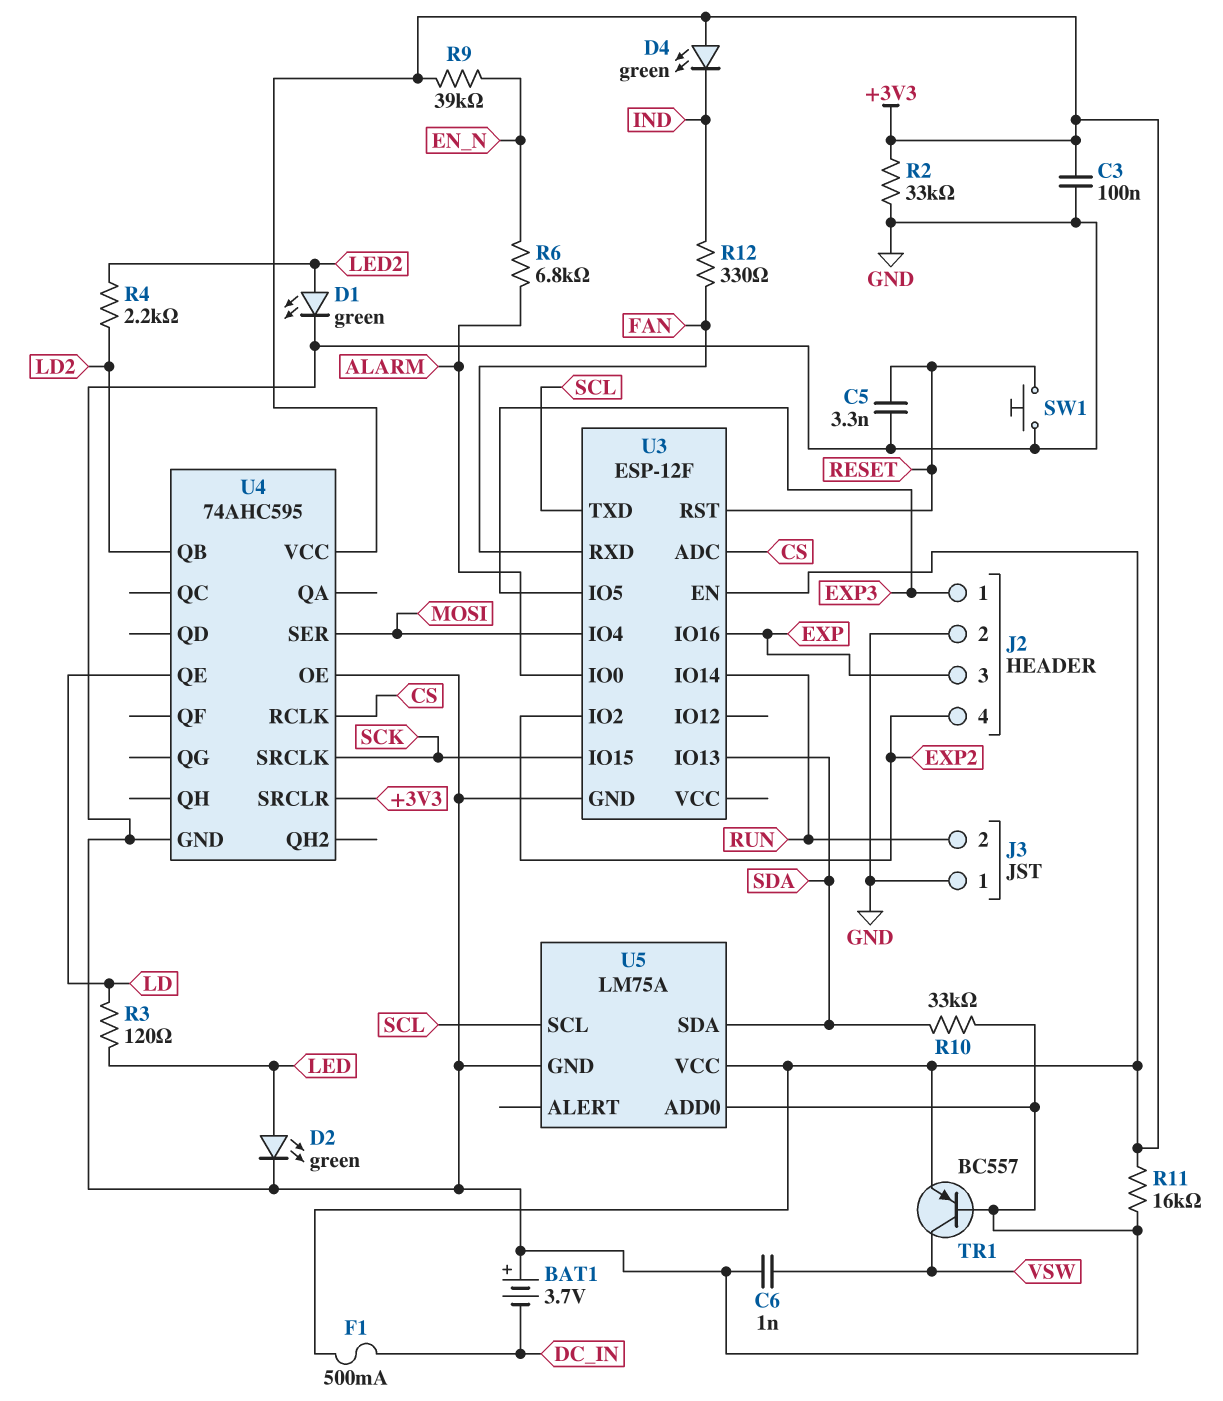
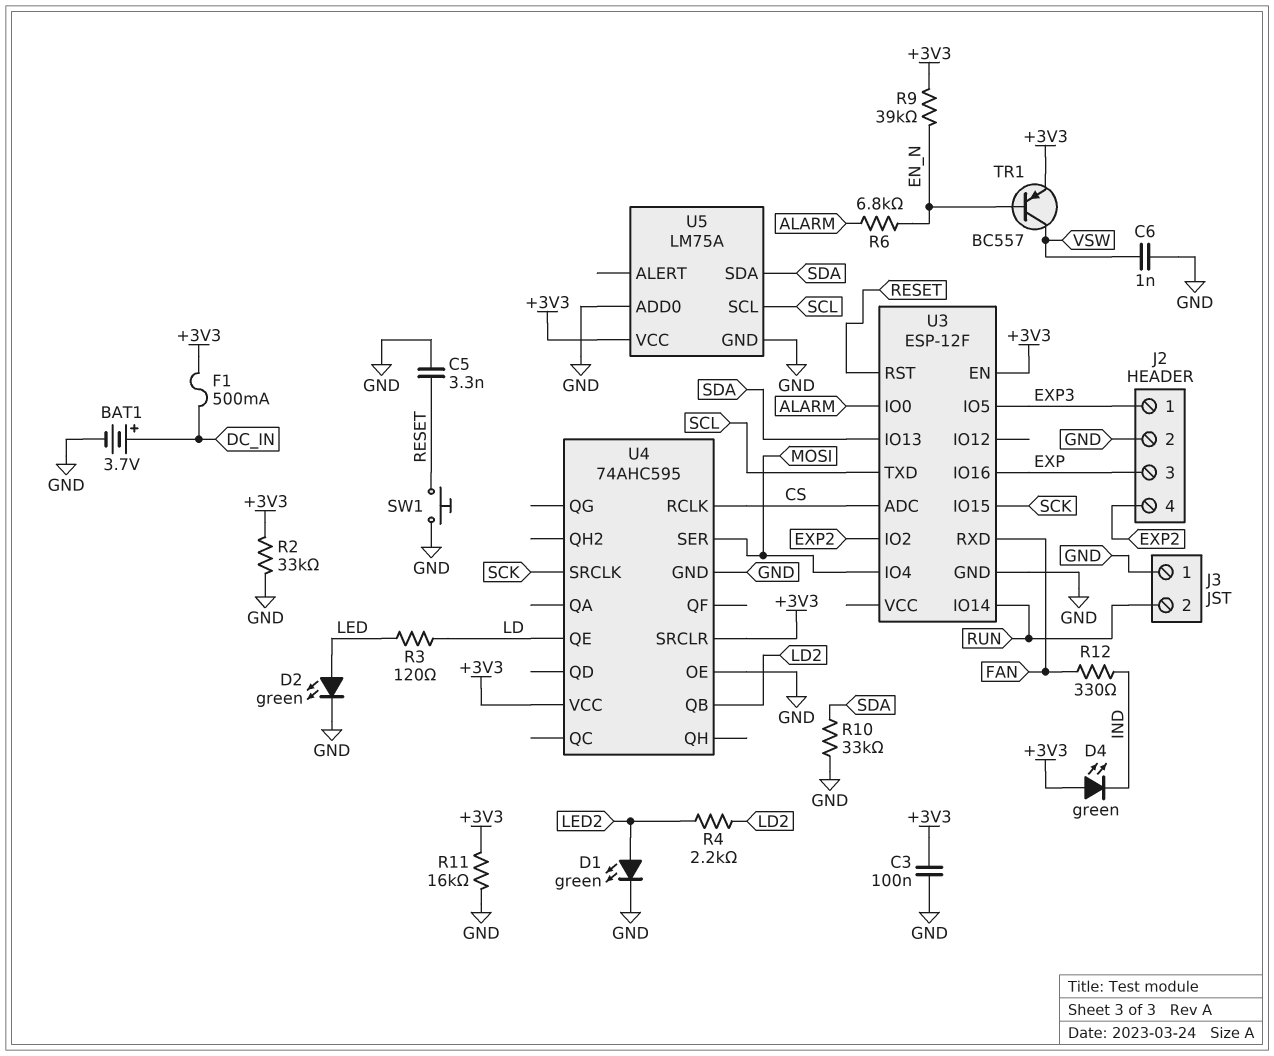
BAT1: 3.7V (plus GND, minus DC_IN) -> 3.7V (plus DC_IN, minus GND)
TR1: PNP BC557 (B GND, C VSW, E +3V3) -> PNP BC557 (B EN_N, C VSW, E +3V3)

